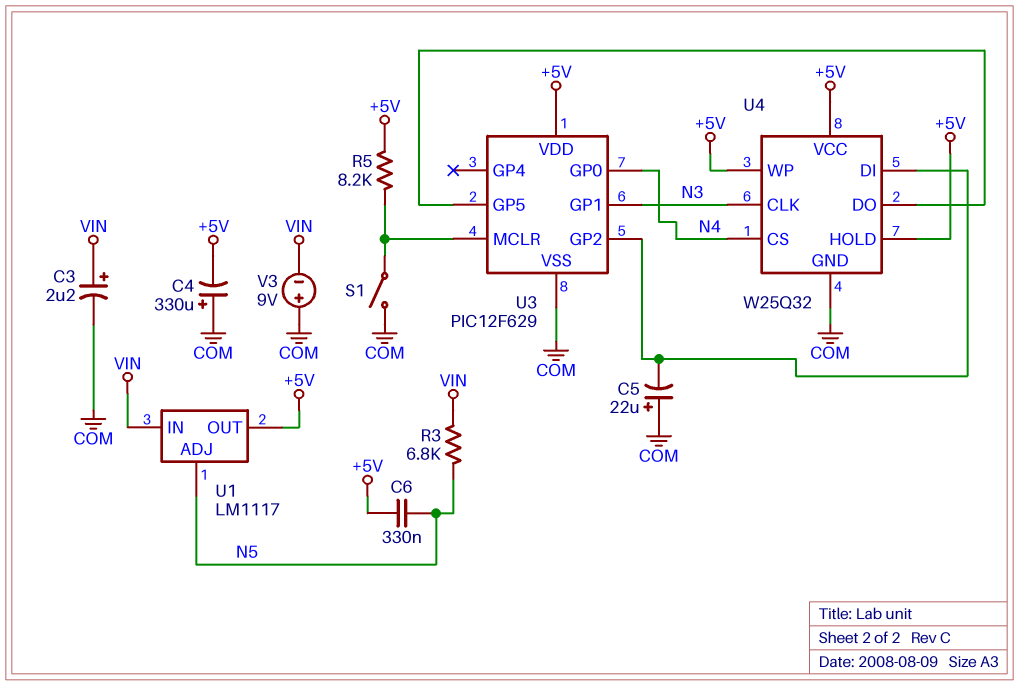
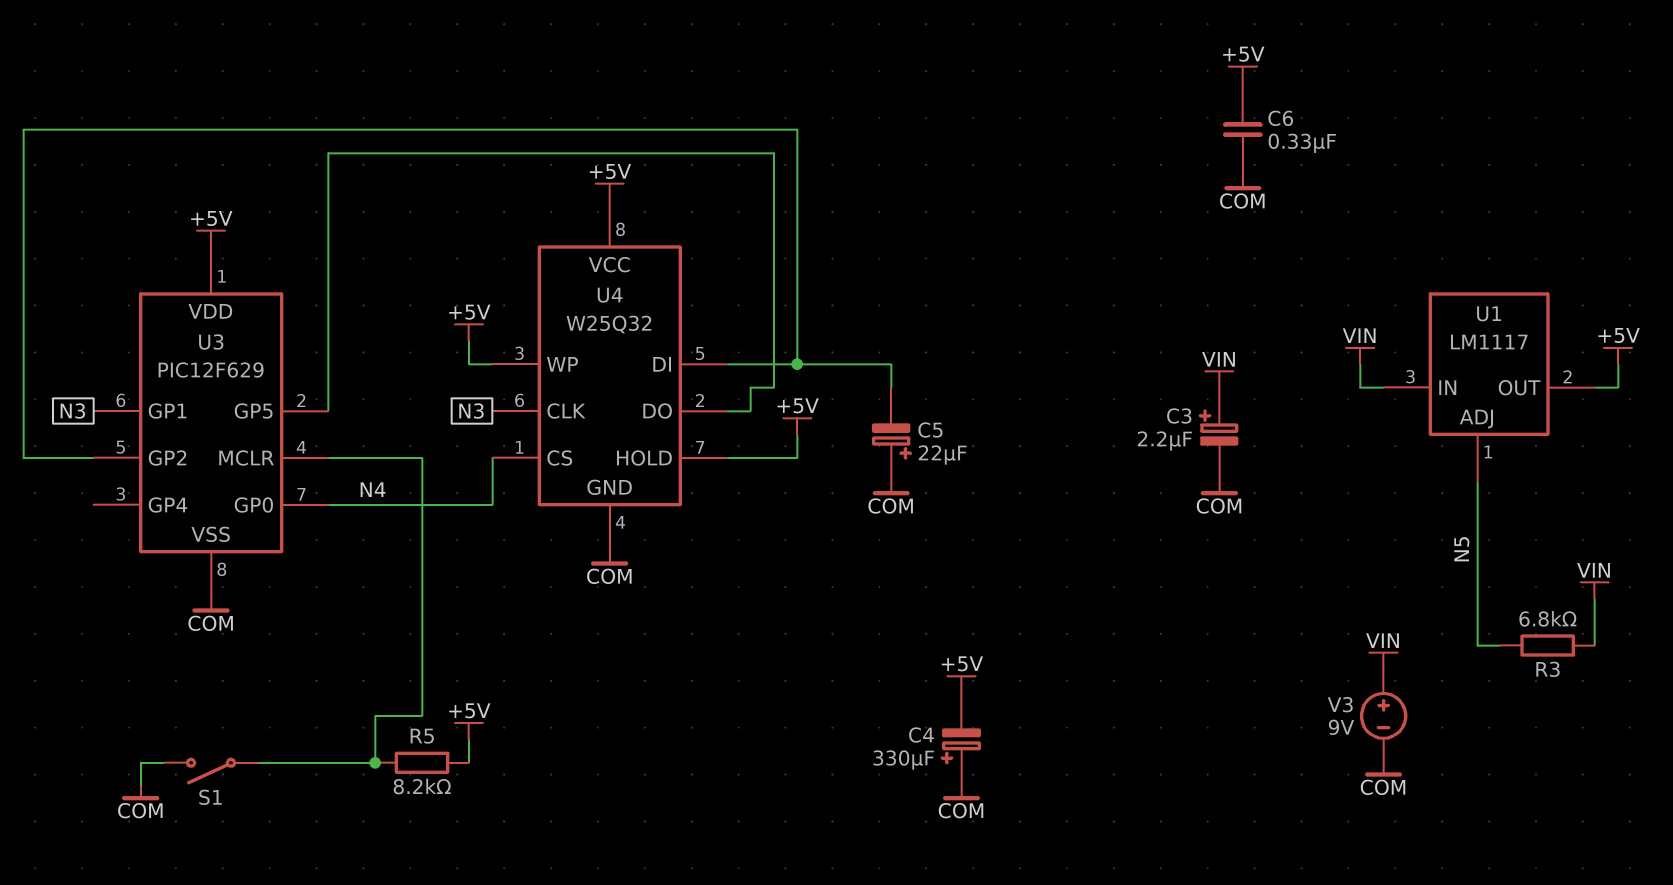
C6: 330nF (+5V, N5) -> 330nF (+5V, COM)
V3: 9V (plus COM, minus VIN) -> 9V (plus VIN, minus COM)

